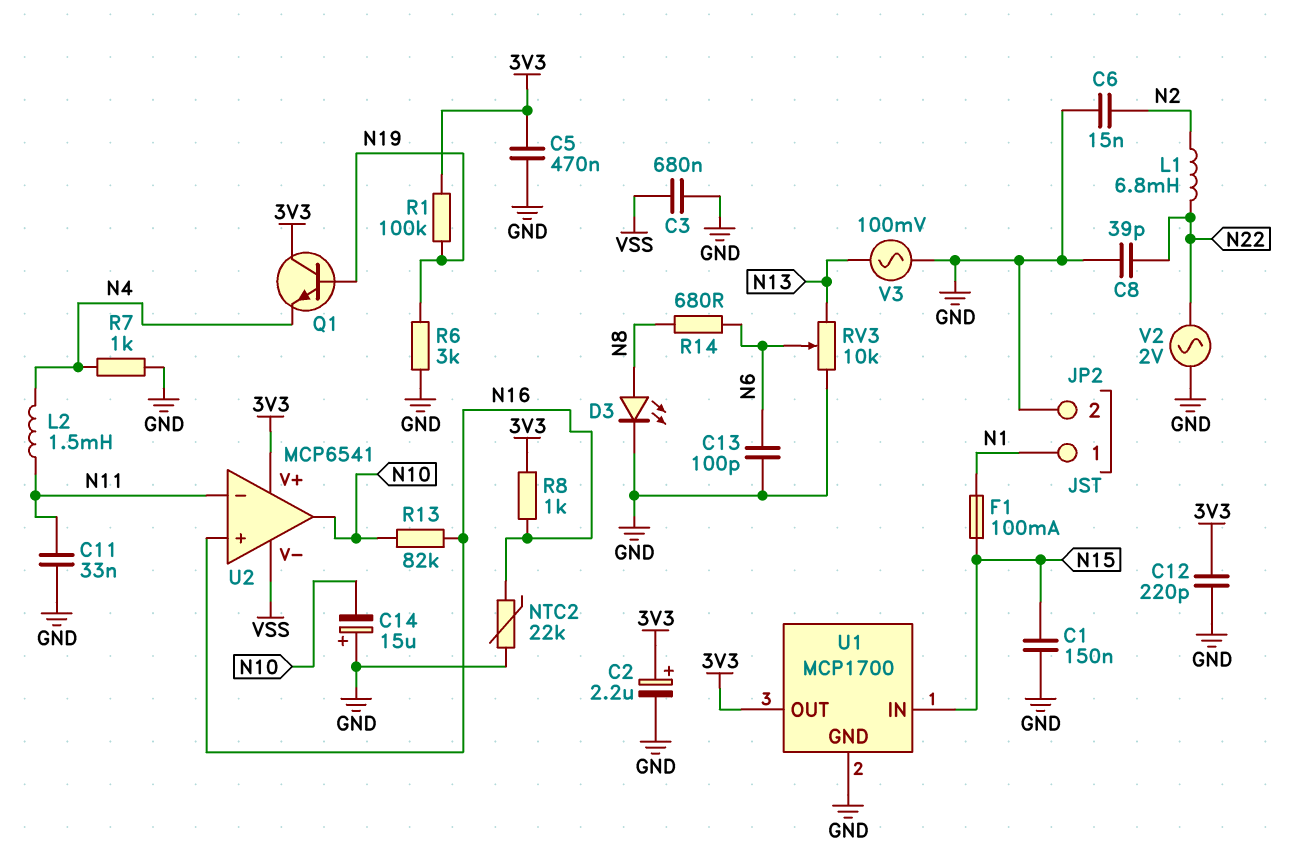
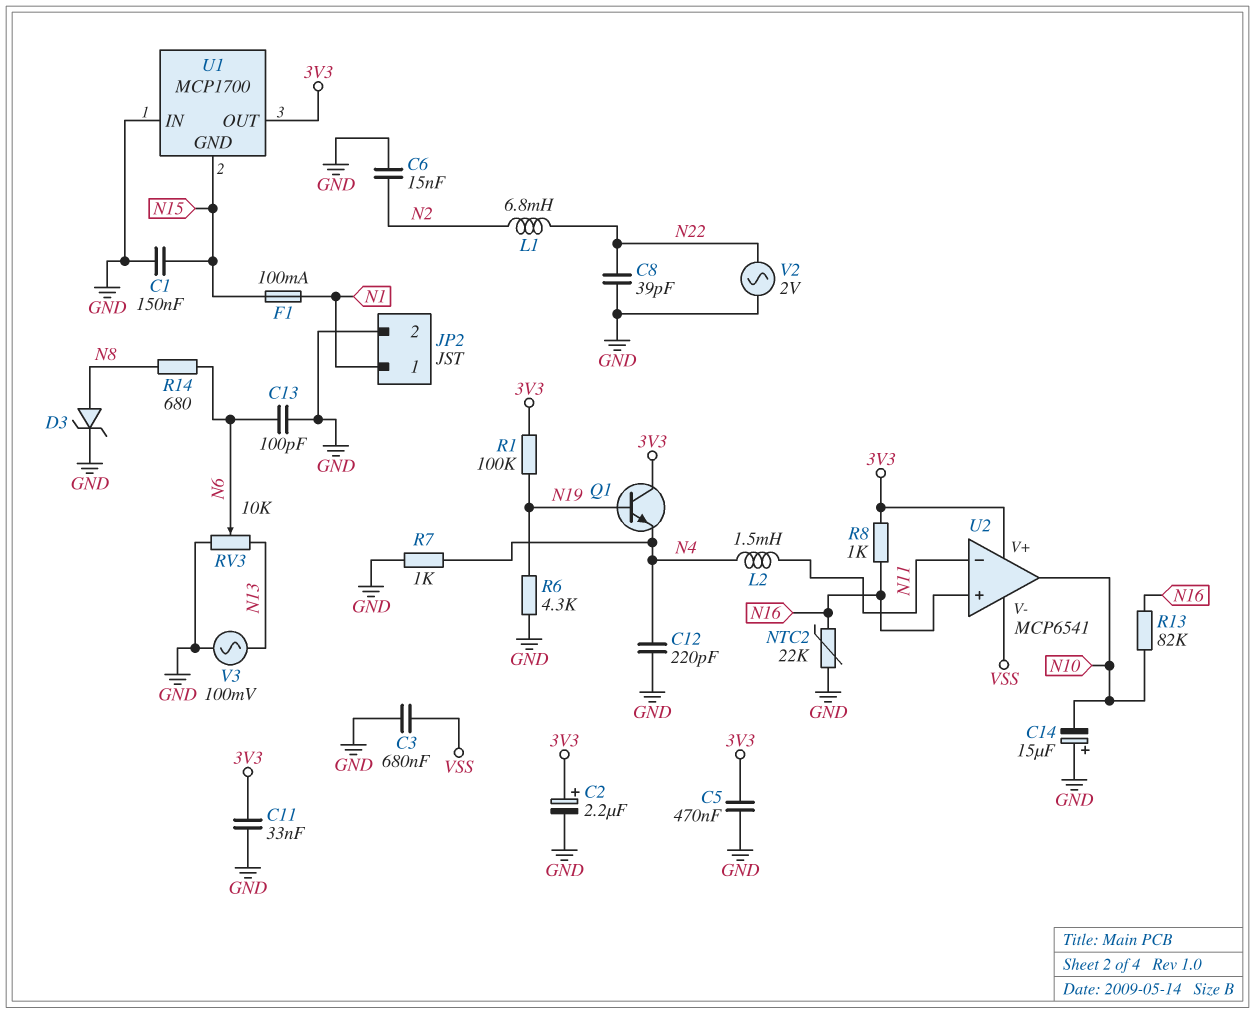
C11: 33nF (GND, N11) -> 33nF (3V3, GND)
C12: 220pF (3V3, GND) -> 220pF (GND, N4)
D3: LED (A N8, K GND) -> zener (A N8, K GND)
R6: 3k (GND, N19) -> 4.3k (GND, N19)
U1 pin GND: GND -> N15
U1 pin IN: N15 -> GND

